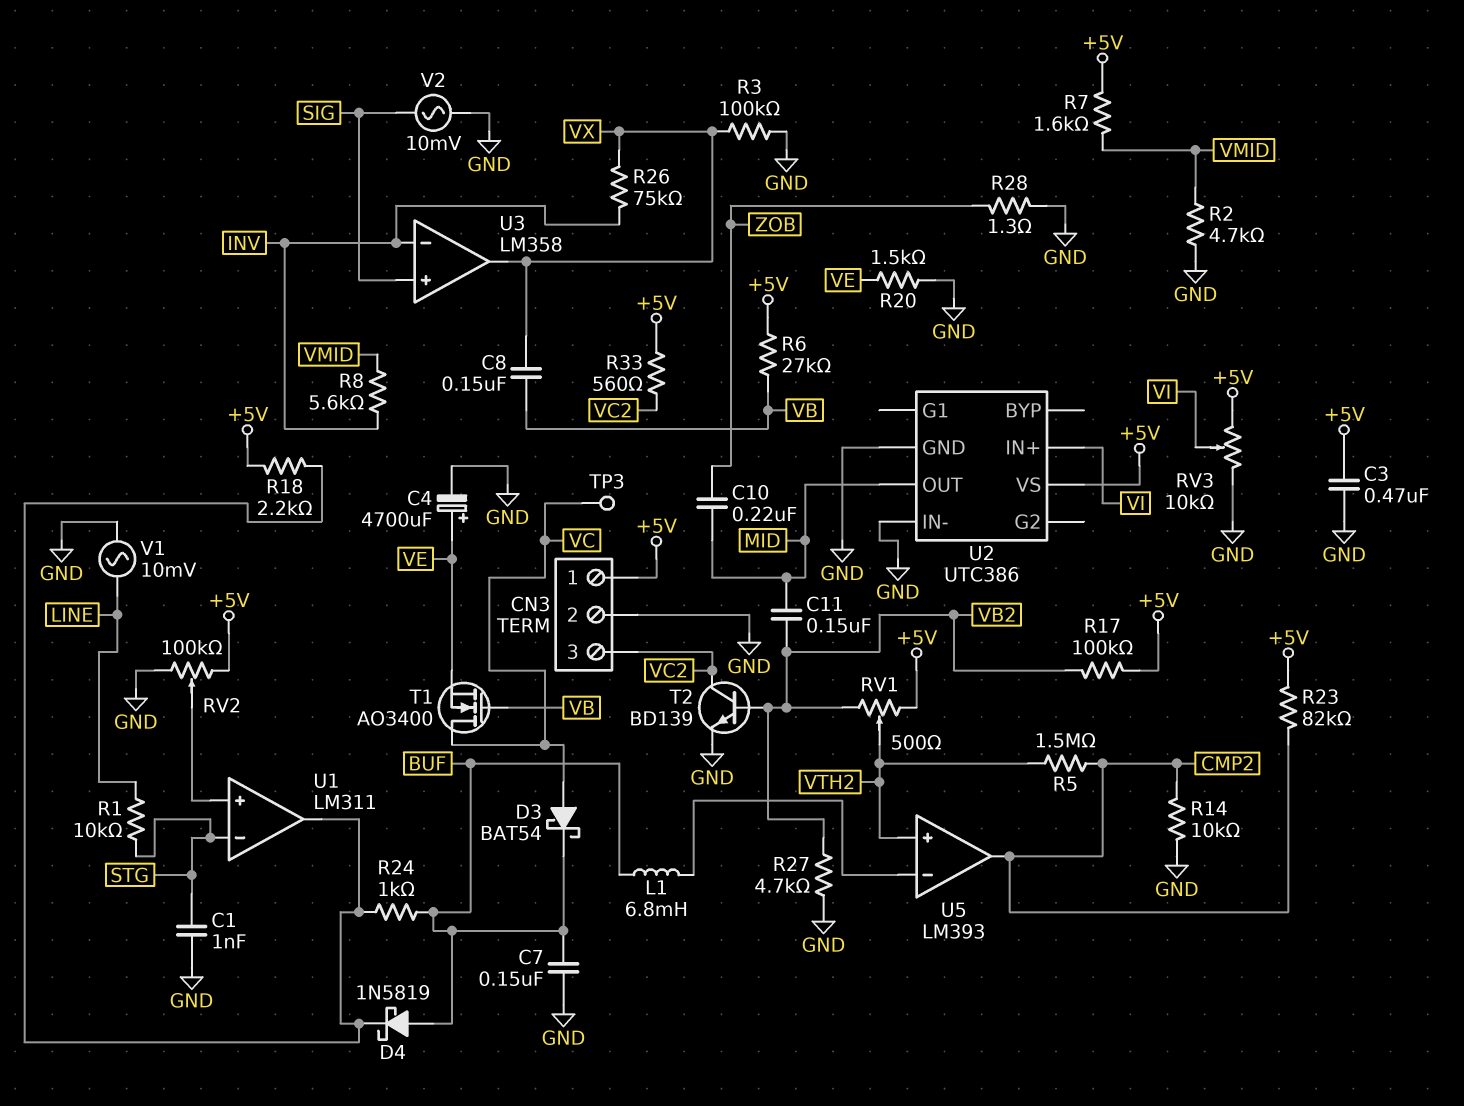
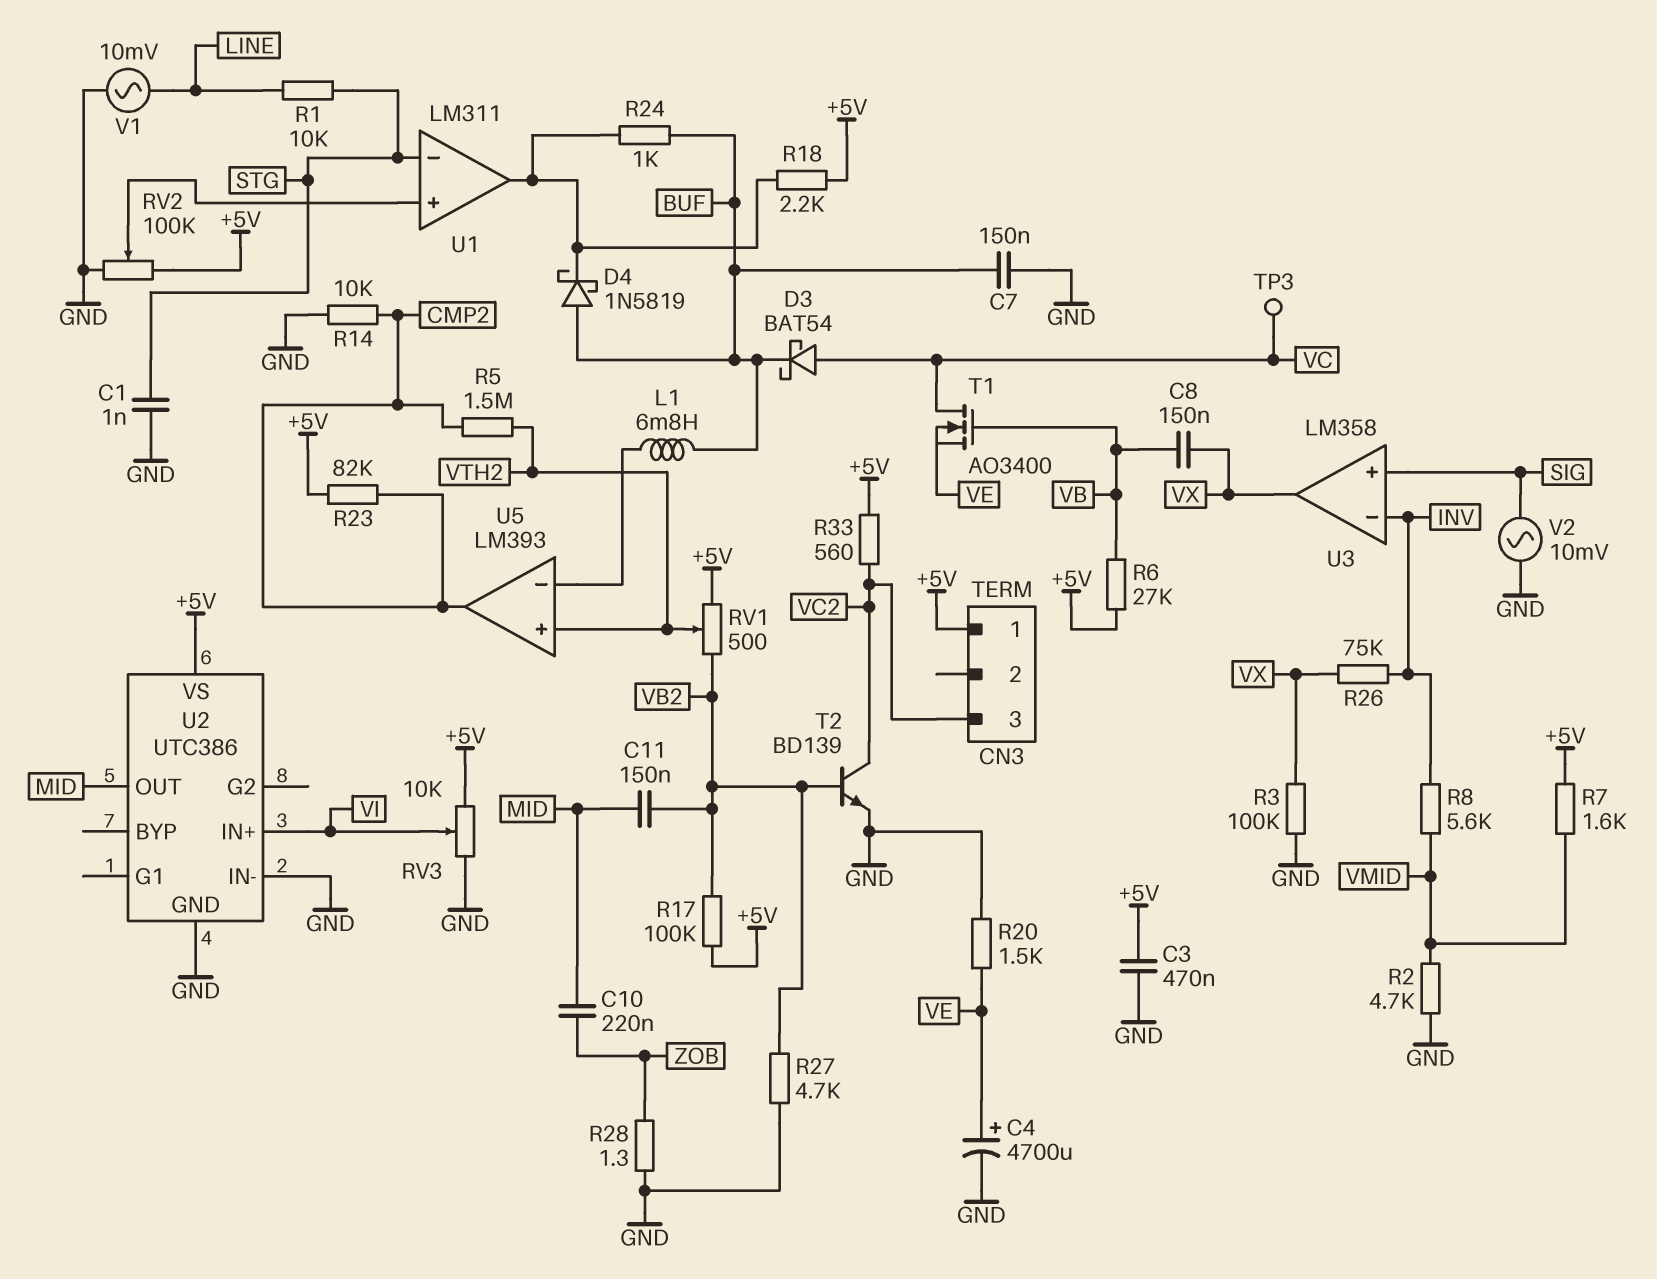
CN3 pin 2: GND -> none

